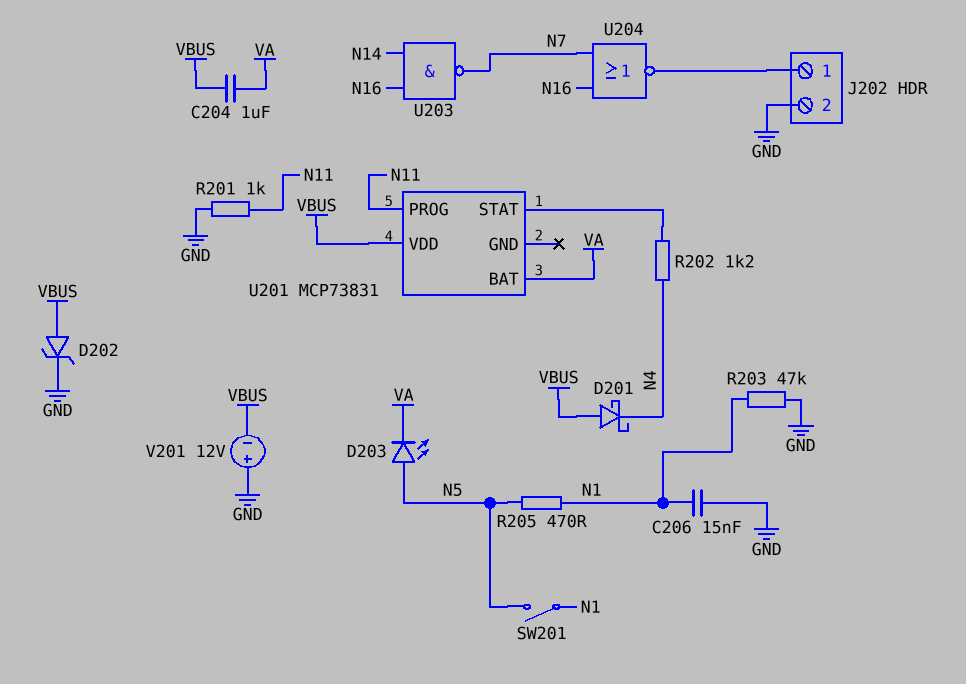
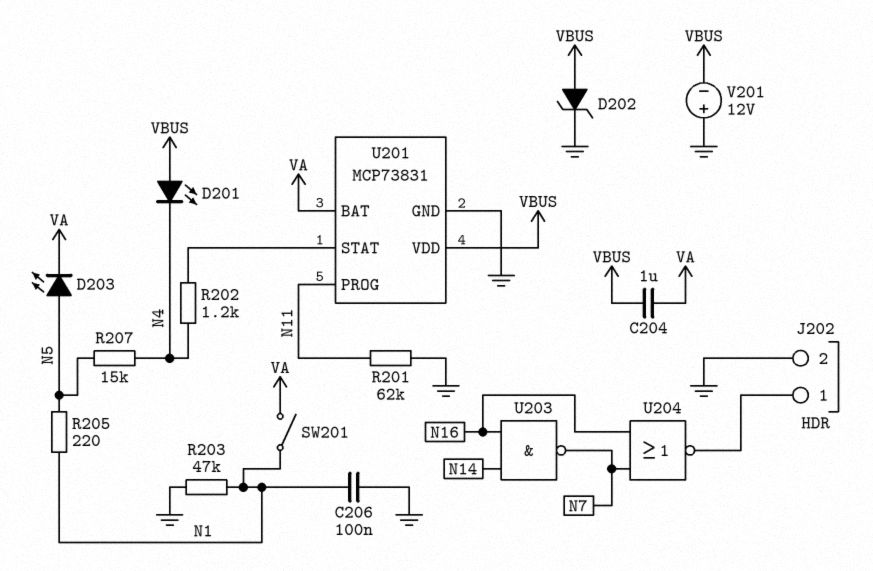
C206: 15nF (GND, N1) -> 100nF (GND, N1)
D201: schottky (A VBUS, K N4) -> LED (A VBUS, K N4)
R201: 1k (GND, N11) -> 62k (GND, N11)
R205: 470 (N1, N5) -> 220 (N1, N5)
R207: none -> 15k (N4, N5)
SW201: switch (N1, N5) -> switch (N1, VA)
U201 pin GND: none -> GND

